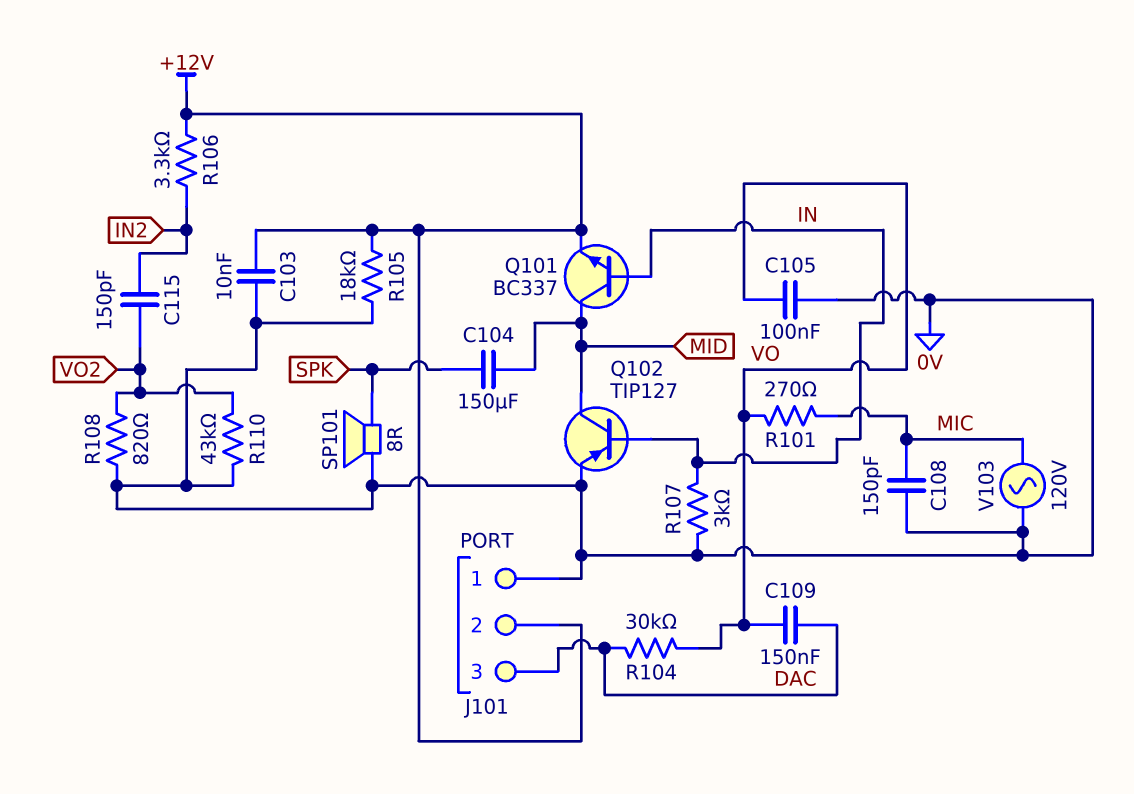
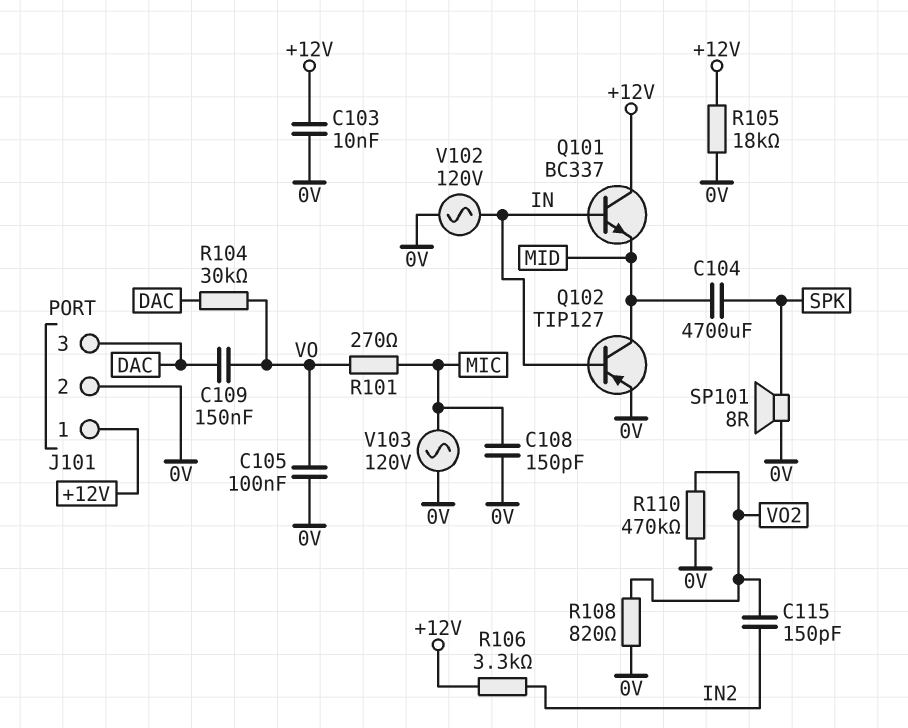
C104: 150uF (MID, SPK) -> 4700uF (MID, SPK)
J101 pin 1: 0V -> +12V
J101 pin 2: +12V -> 0V
Q101: NPN BC337 (B IN, C MID, E +12V) -> NPN BC337 (B IN, C +12V, E MID)
R107: 3k (0V, IN) -> none
R110: 43k (0V, VO2) -> 470k (0V, VO2)
V102: none -> AC 120V (0V, IN)

